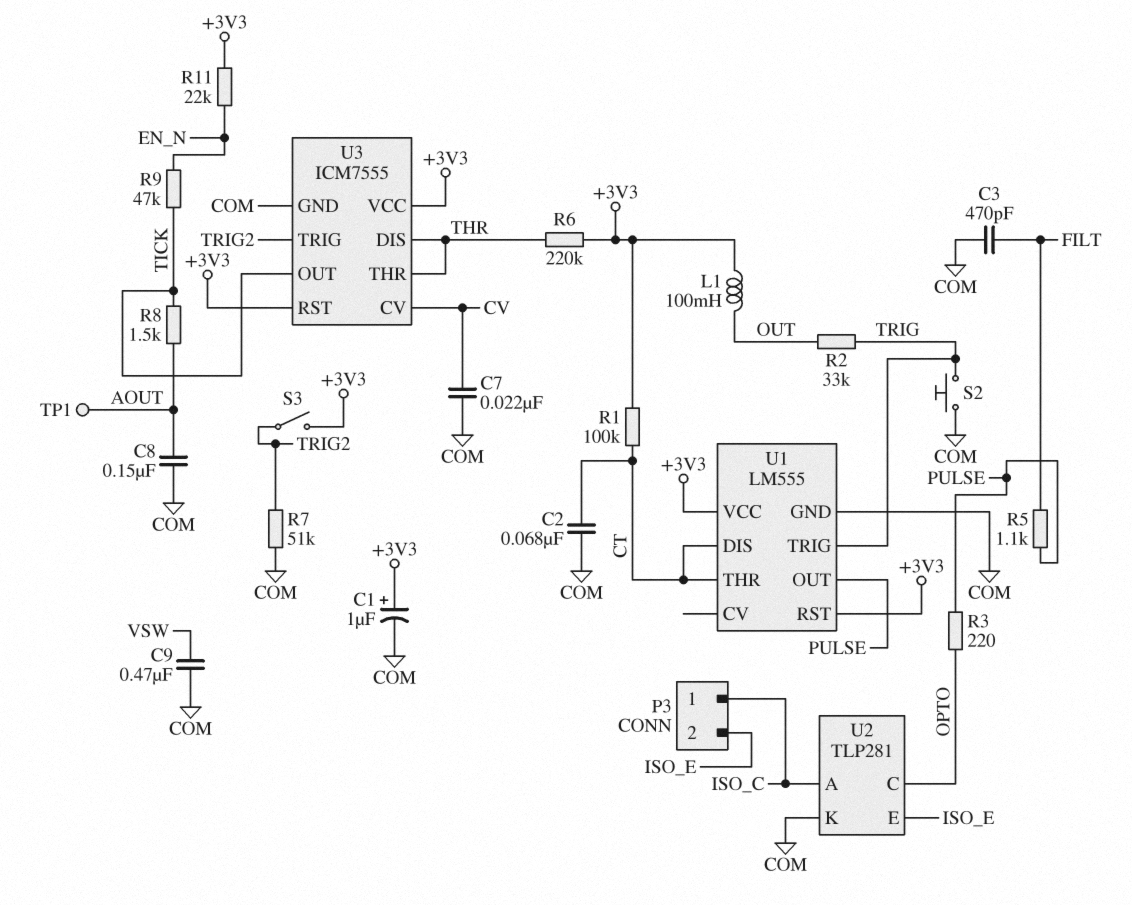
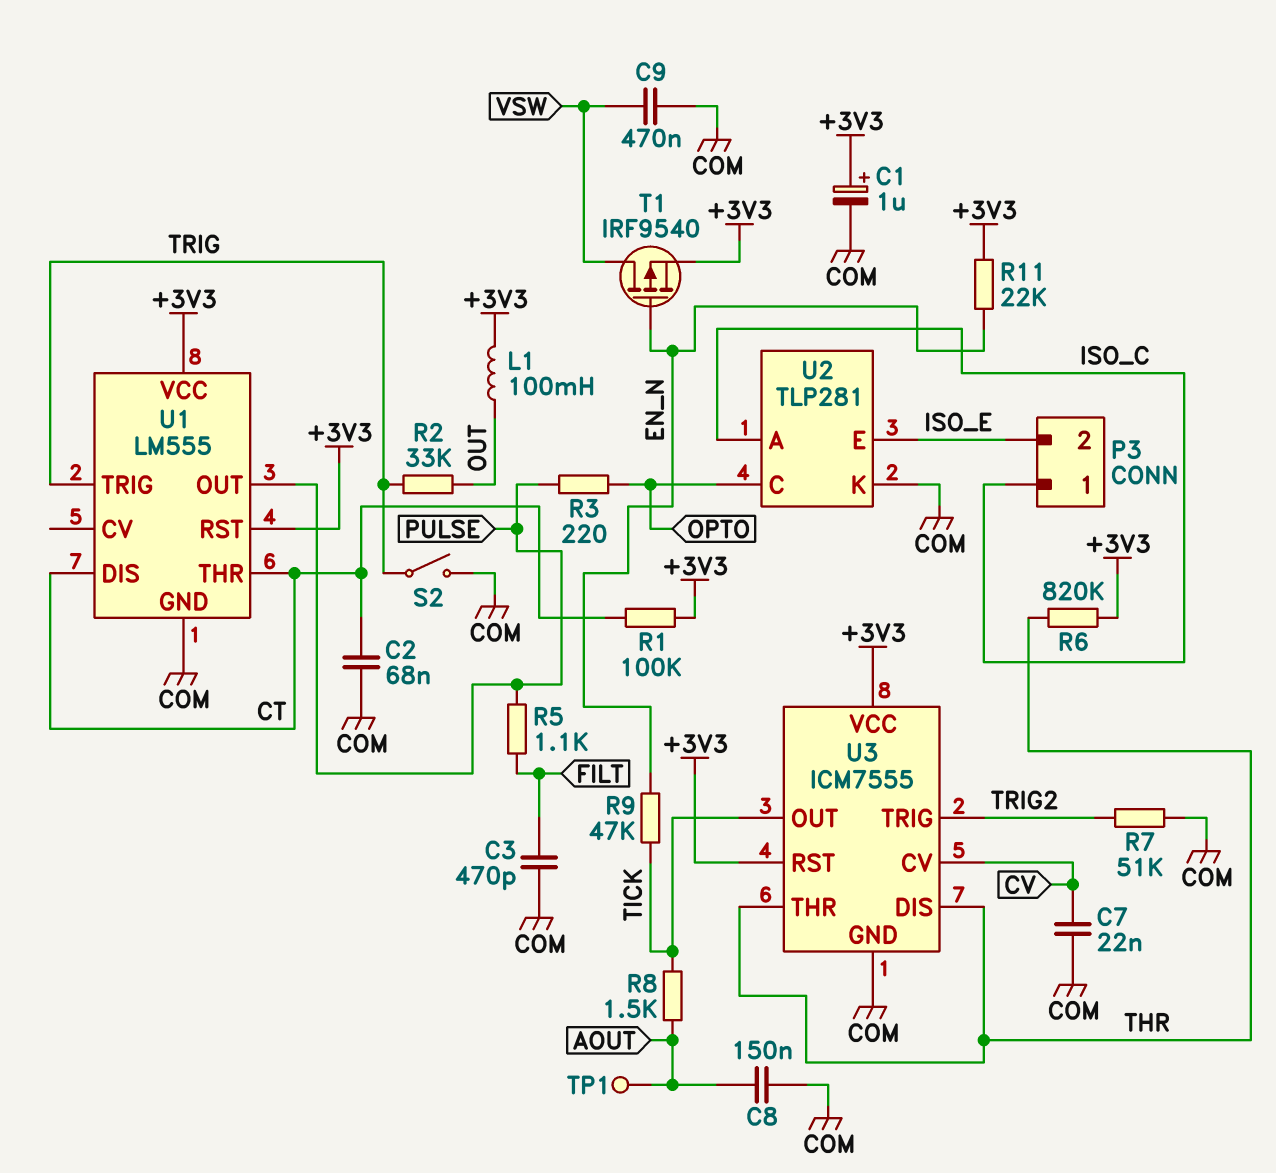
R6: 220k (+3V3, THR) -> 820k (+3V3, THR)
S2: button (COM, TRIG) -> switch (COM, TRIG)
S3: switch (+3V3, TRIG2) -> none
T1: none -> PMOS IRF9540 (G EN_N, D VSW, S +3V3)

